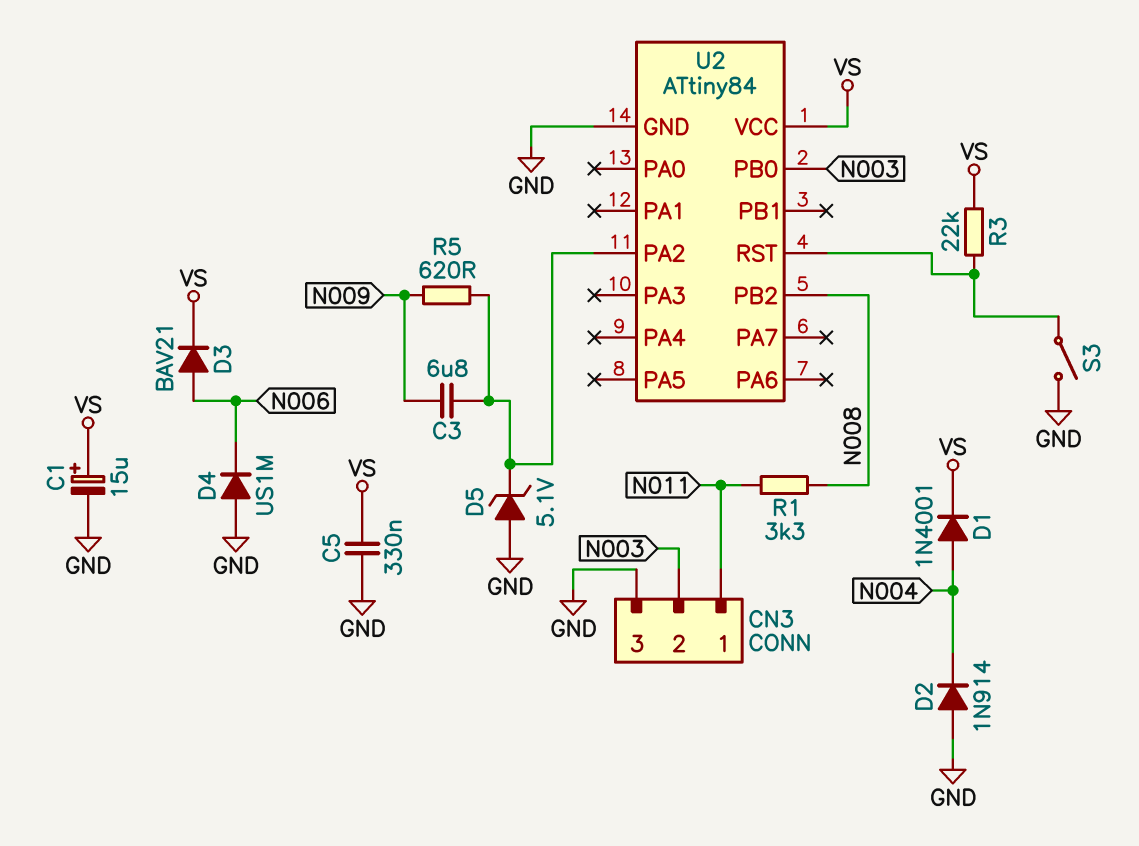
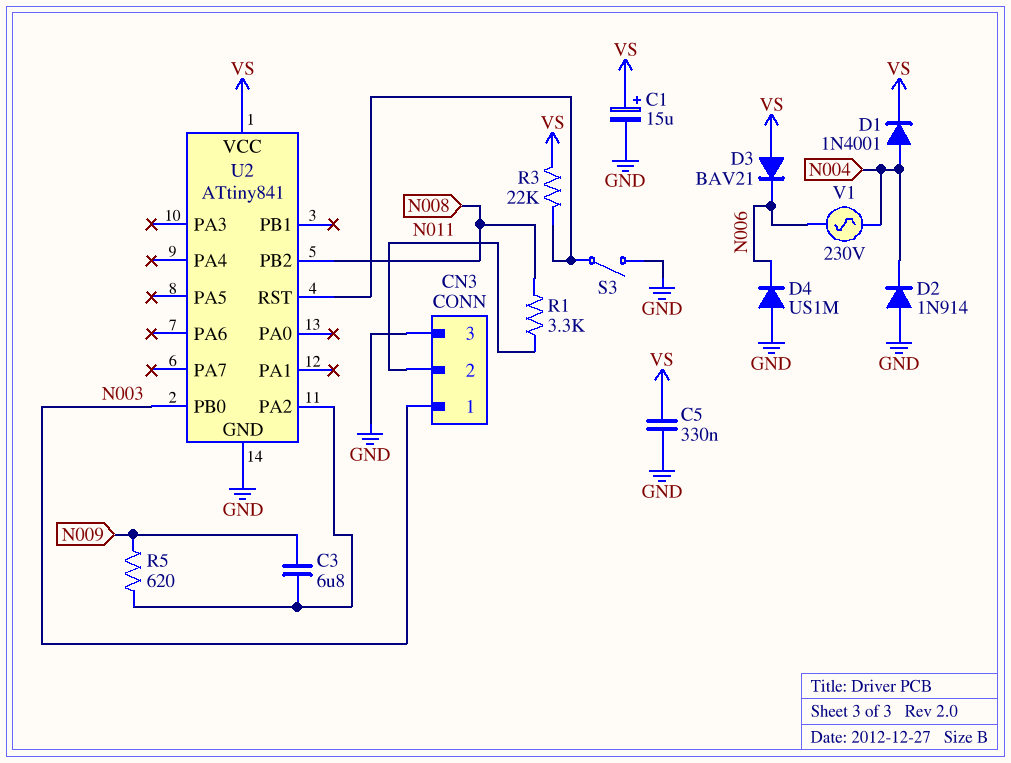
CN3 pin 1: N011 -> N003
CN3 pin 2: N003 -> N011
D3: diode BAV21 (A N006, K VS) -> diode BAV21 (A VS, K N006)
D5: zener 5.1V (A GND, K U2/PA2) -> none
U2: ATtiny84 -> ATtiny841
V1: none -> AC 230V (N004, N006)

